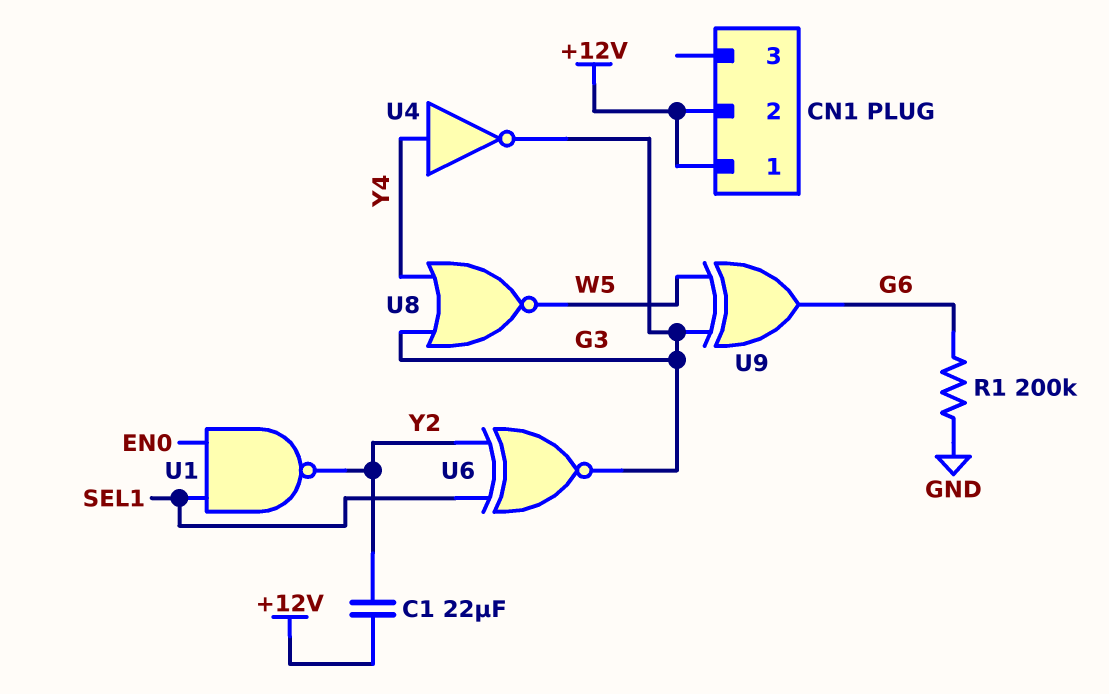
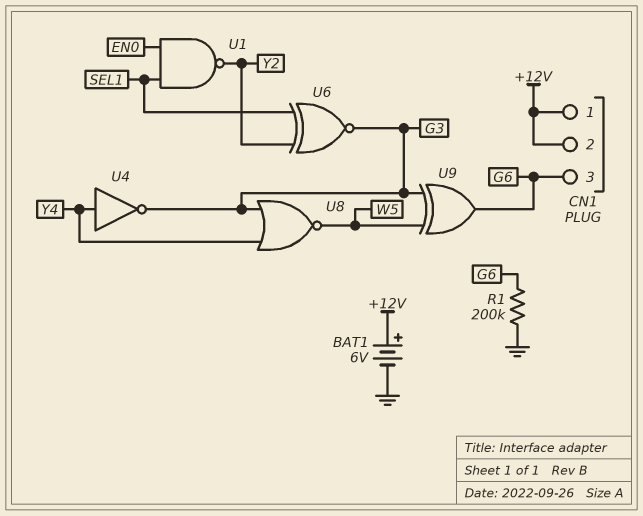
BAT1: none -> 6V (plus +12V, minus GND)
C1: 22uF (+12V, Y2) -> none
CN1 pin 3: none -> G6

